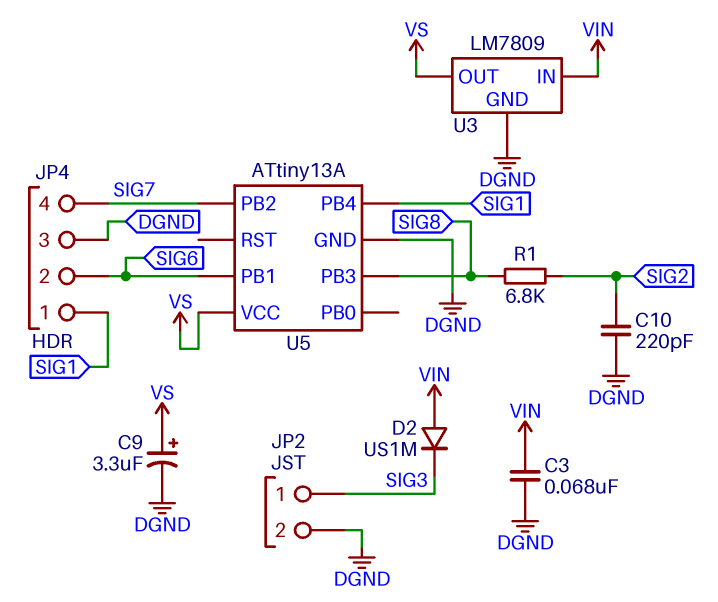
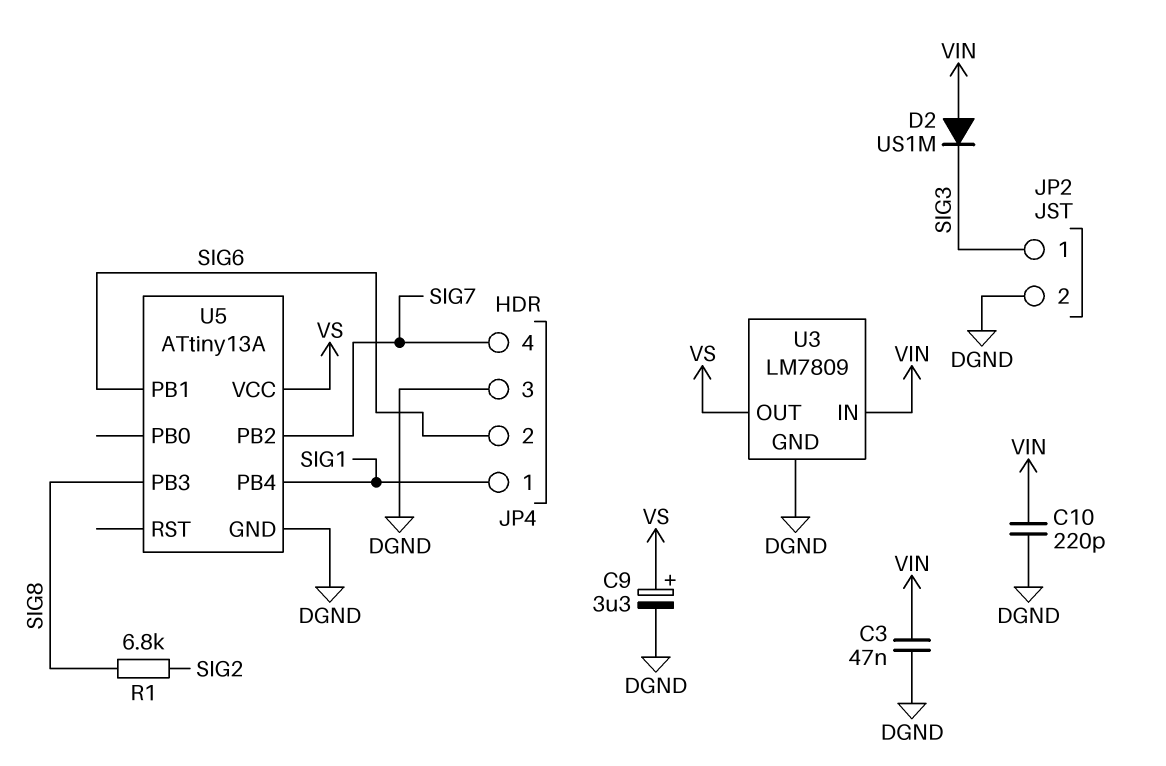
C3: 68nF (DGND, VIN) -> 47nF (DGND, VIN)
C10: 220pF (DGND, SIG2) -> 220pF (DGND, VIN)

